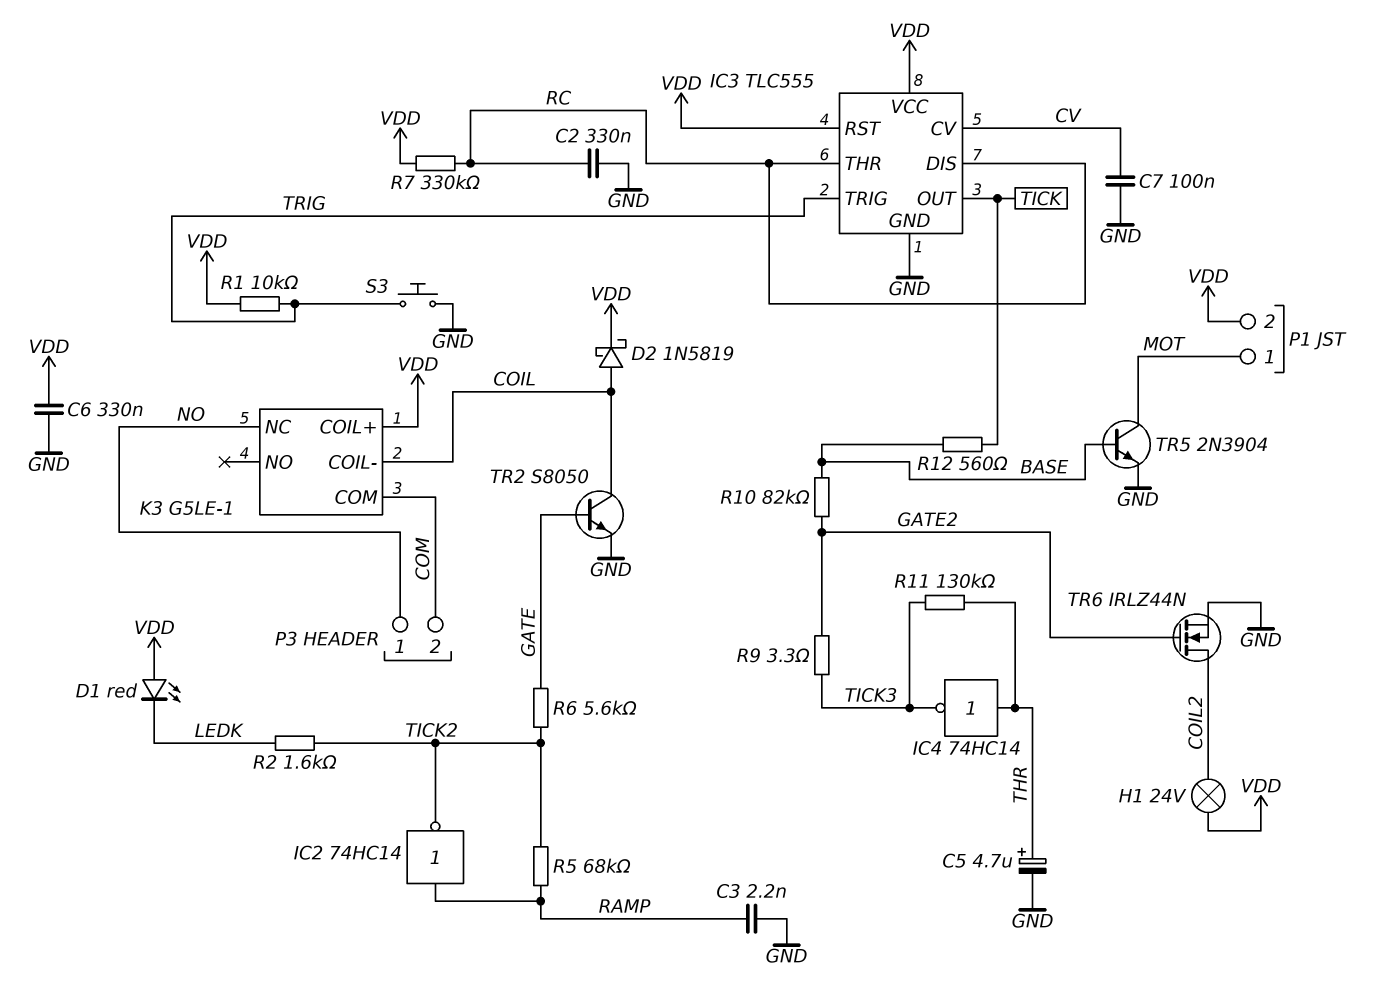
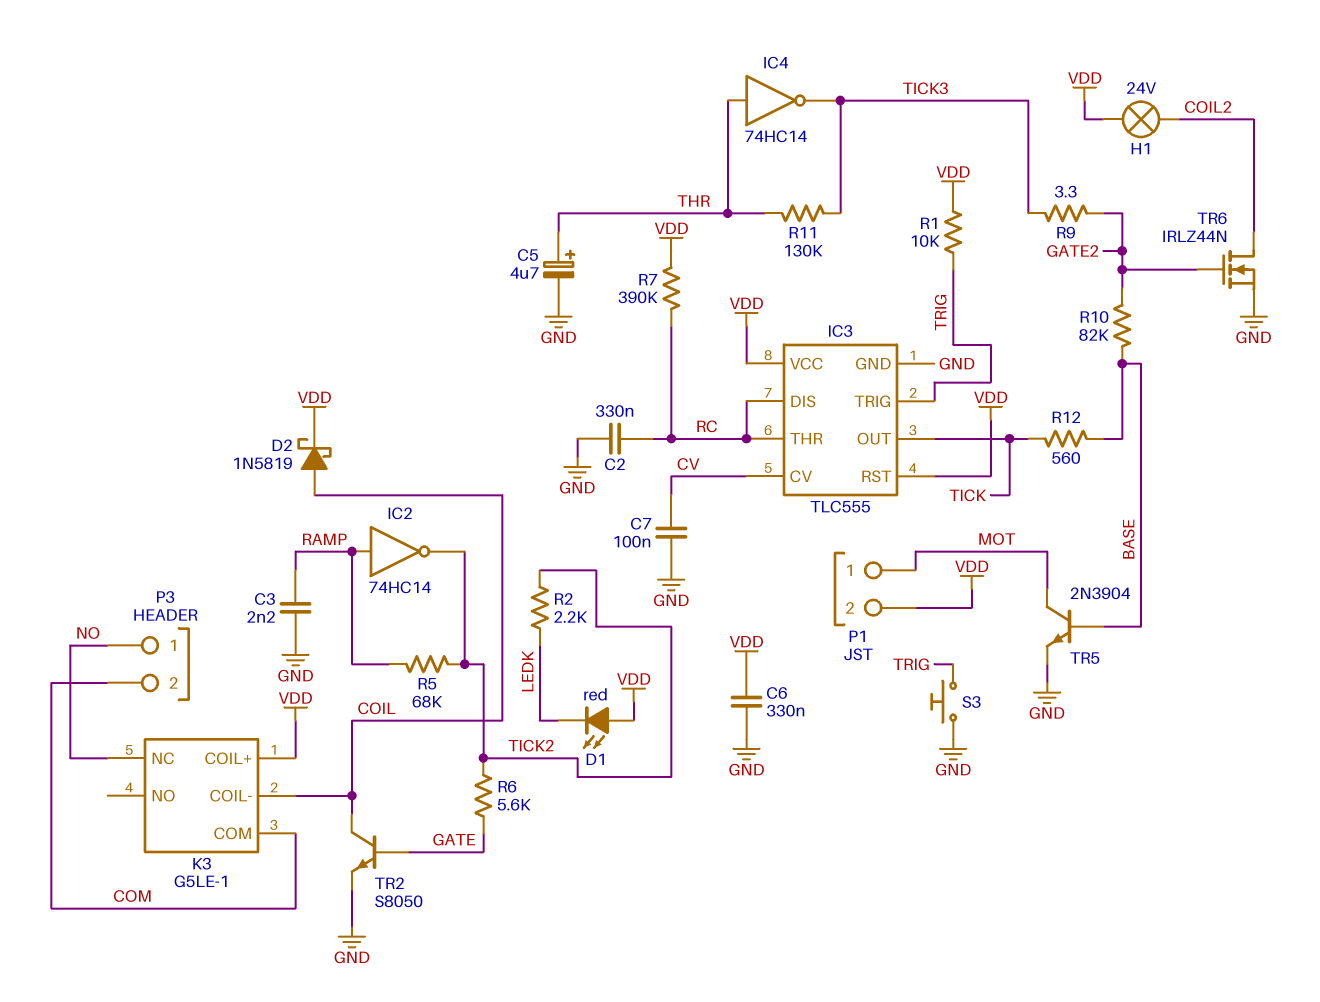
R2: 1.6k (LEDK, TICK2) -> 2.2k (LEDK, TICK2)
R7: 330k (RC, VDD) -> 390k (RC, VDD)

